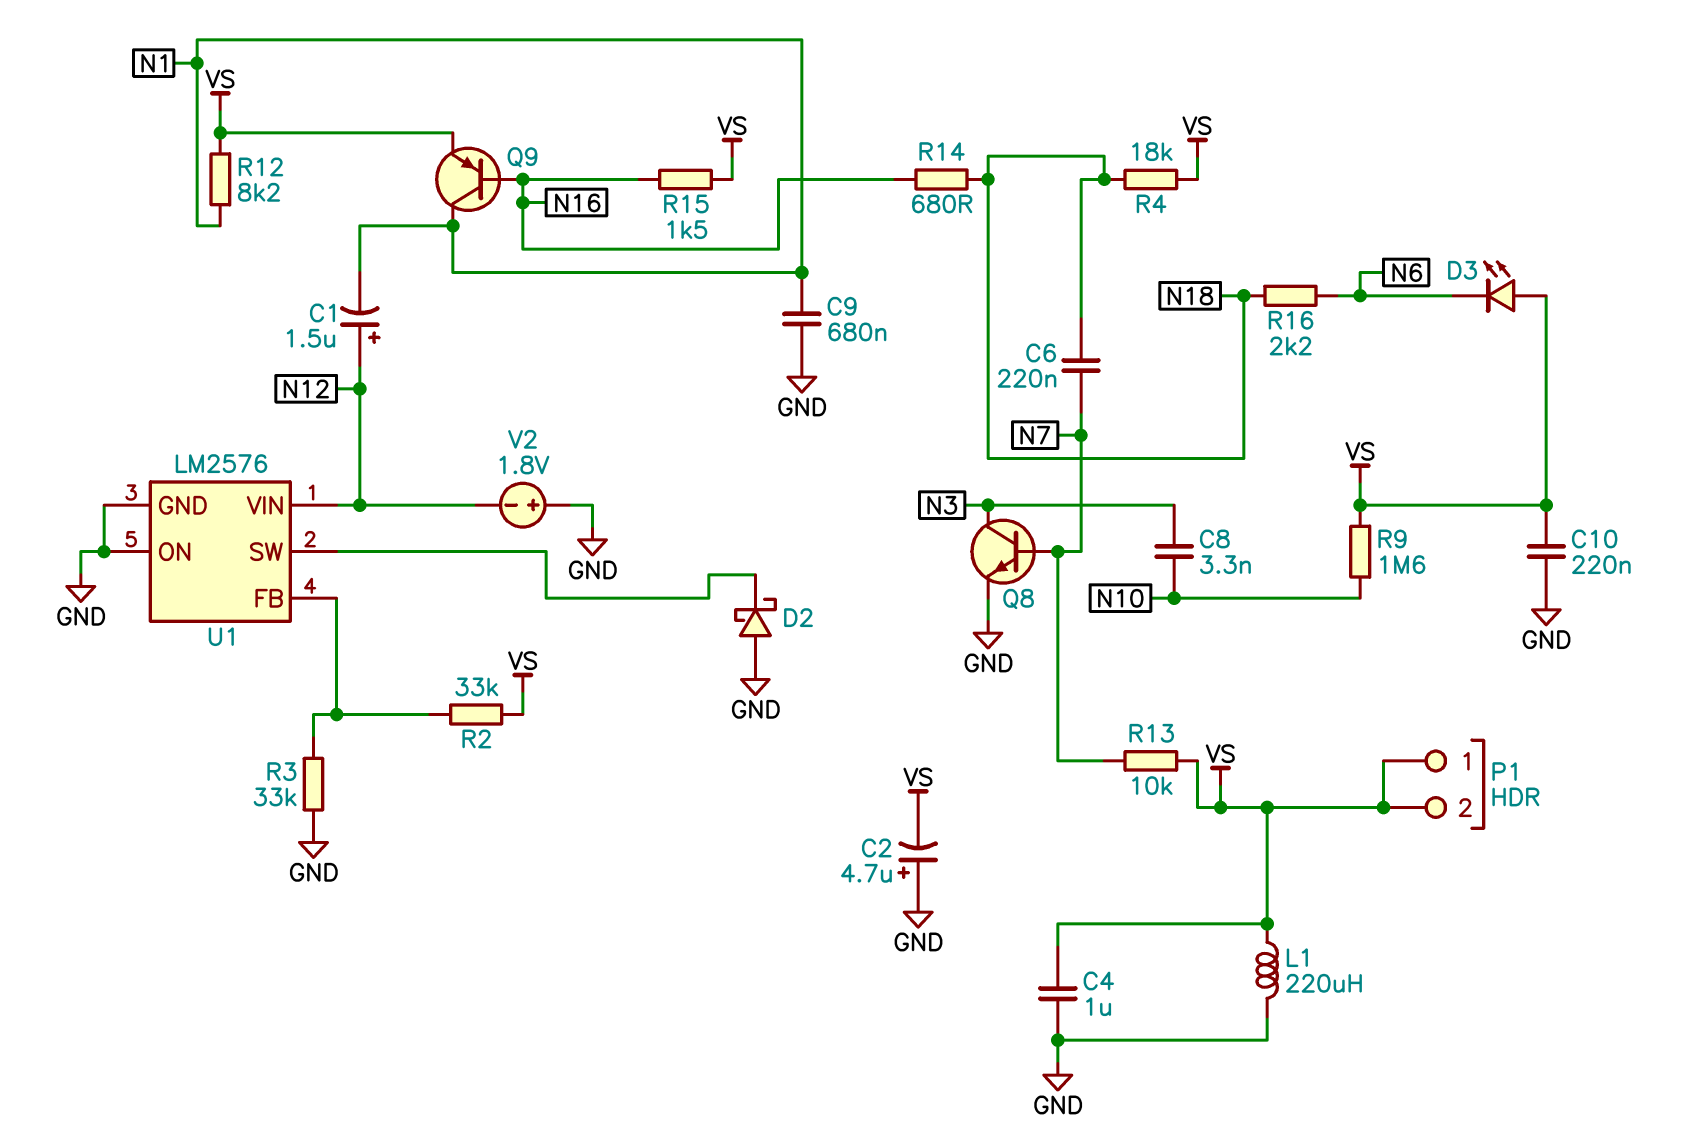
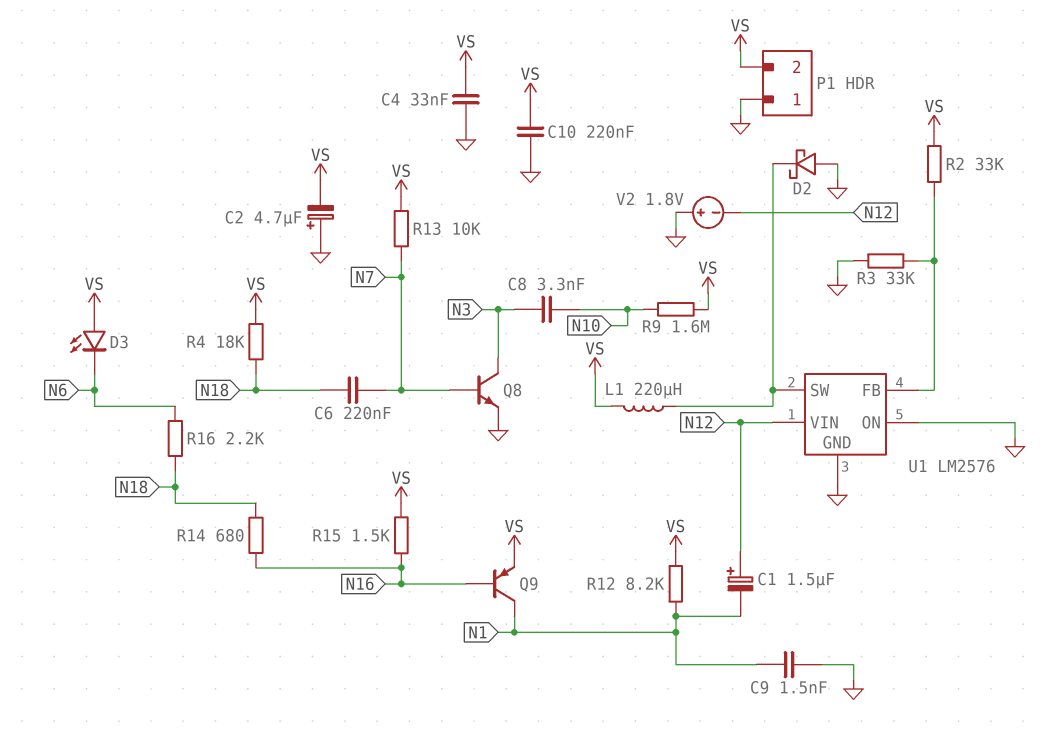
C4: 1uF (GND, VS) -> 33nF (GND, VS)
C9: 680nF (GND, N1) -> 1.5nF (GND, N1)
L1: 220uH (GND, VS) -> 220uH (U1/SW, VS)
P1 pin 1: VS -> GND

